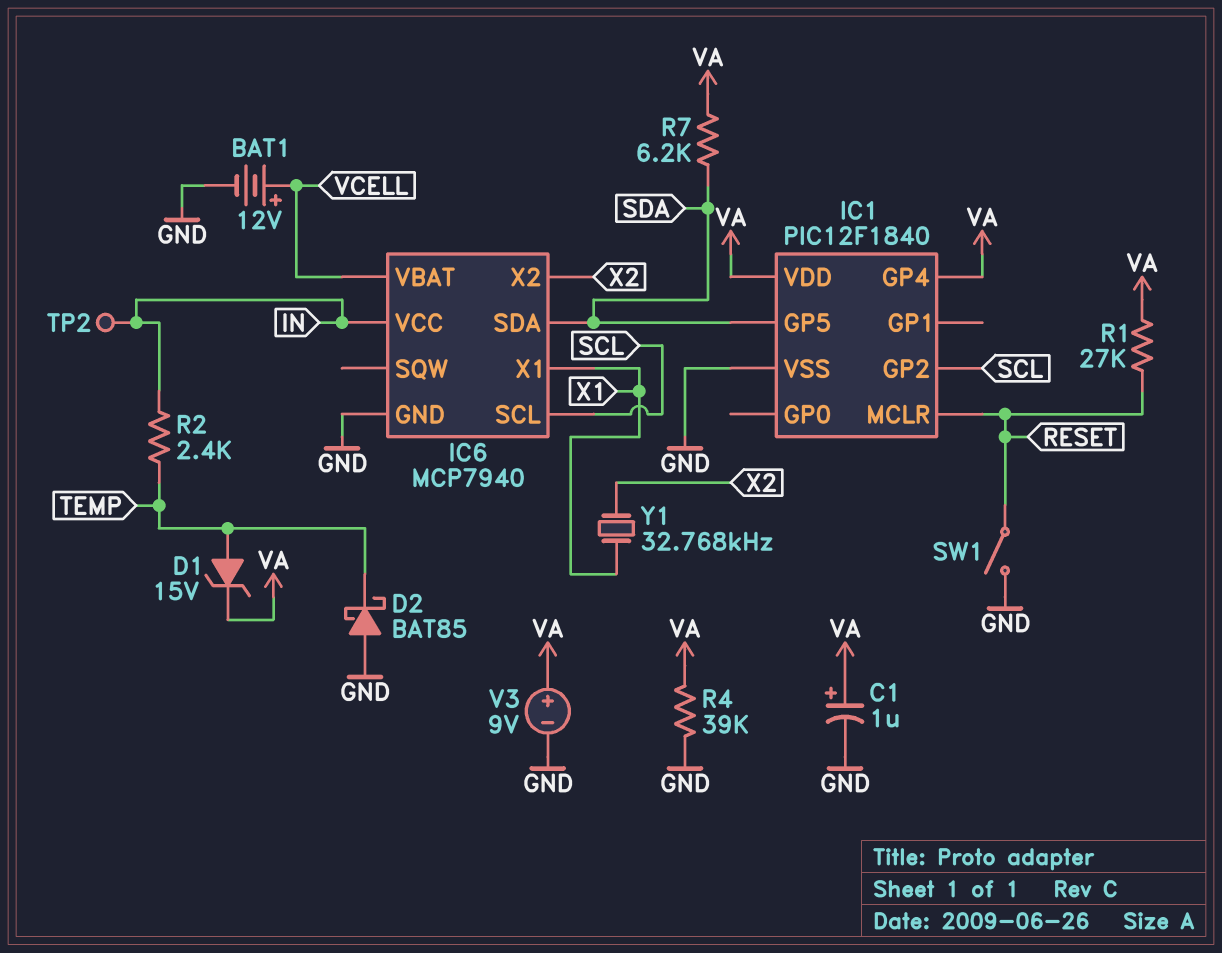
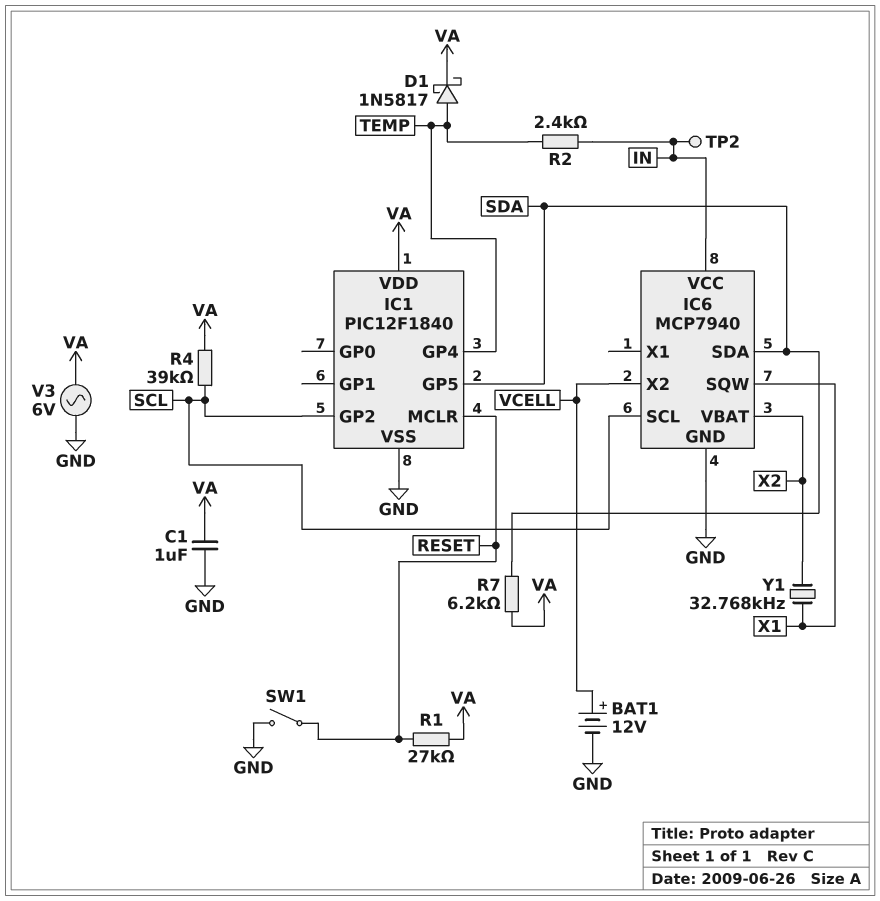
C1: 1uF (plus VA, minus GND) -> 1uF (GND, VA)
D1: zener 15V (A TEMP, K VA) -> schottky 1N5817 (A TEMP, K VA)
D2: schottky BAT85 (A GND, K TEMP) -> none
IC1 pin GP4: VA -> TEMP
IC6 pin SQW: none -> X1
IC6 pin VBAT: VCELL -> X2
IC6 pin X1: X1 -> none
IC6 pin X2: X2 -> VCELL
R4: 39k (GND, VA) -> 39k (SCL, VA)
V3: 9V (plus VA, minus GND) -> AC 6V (GND, VA)

